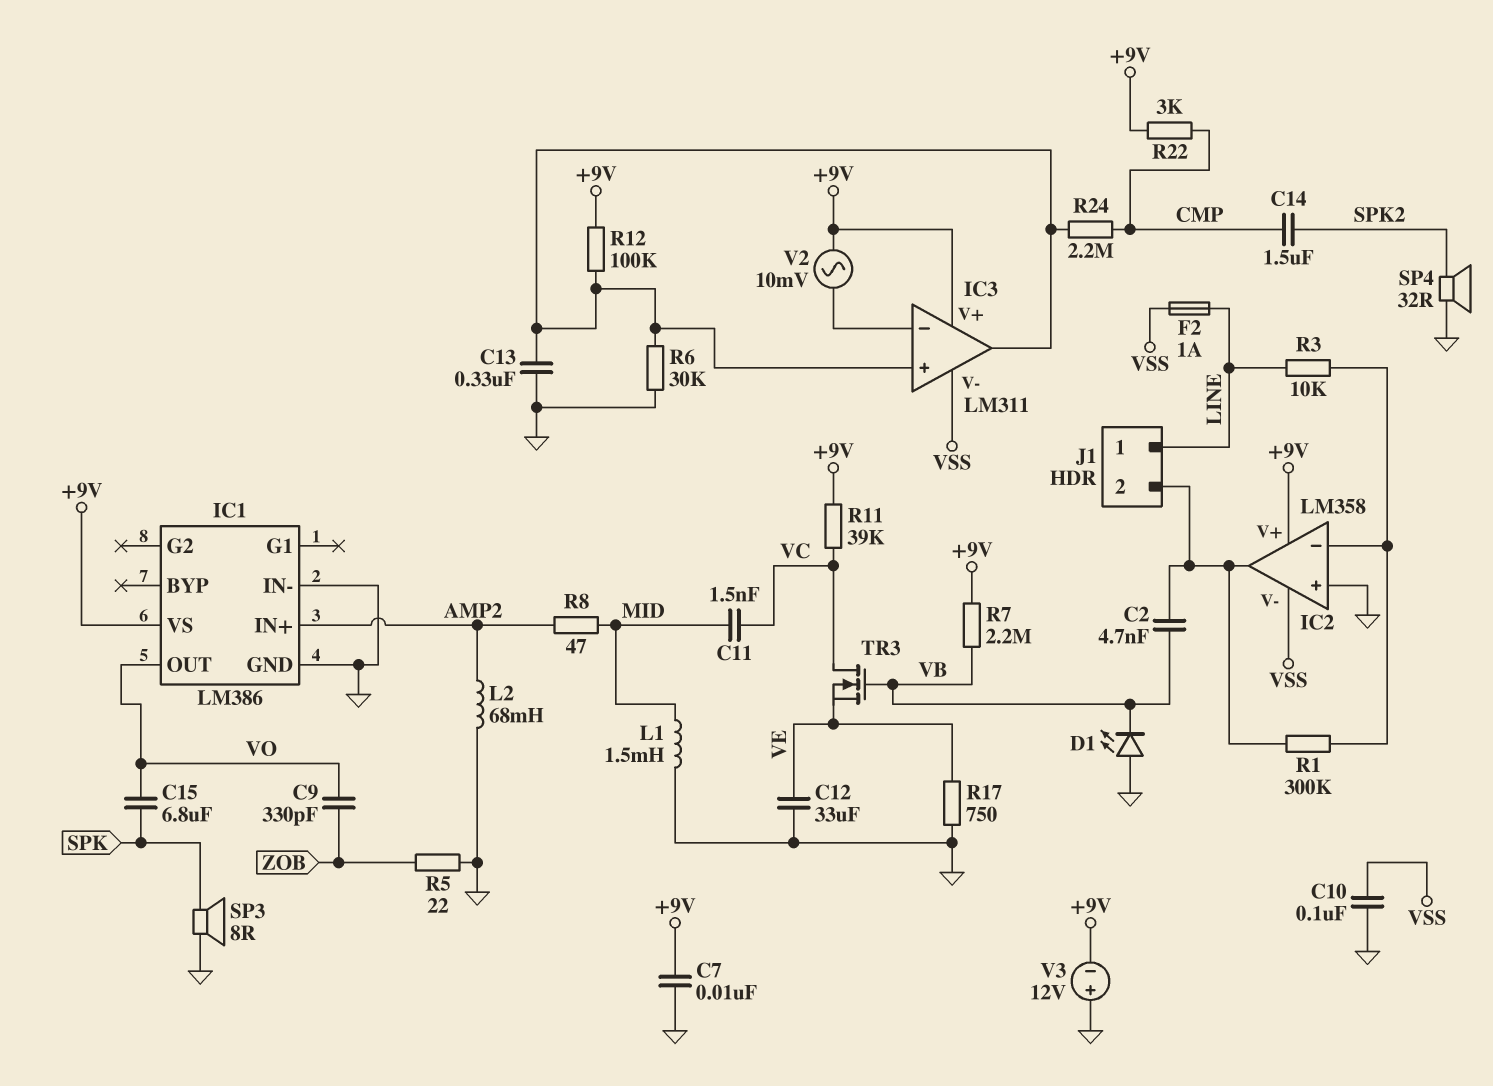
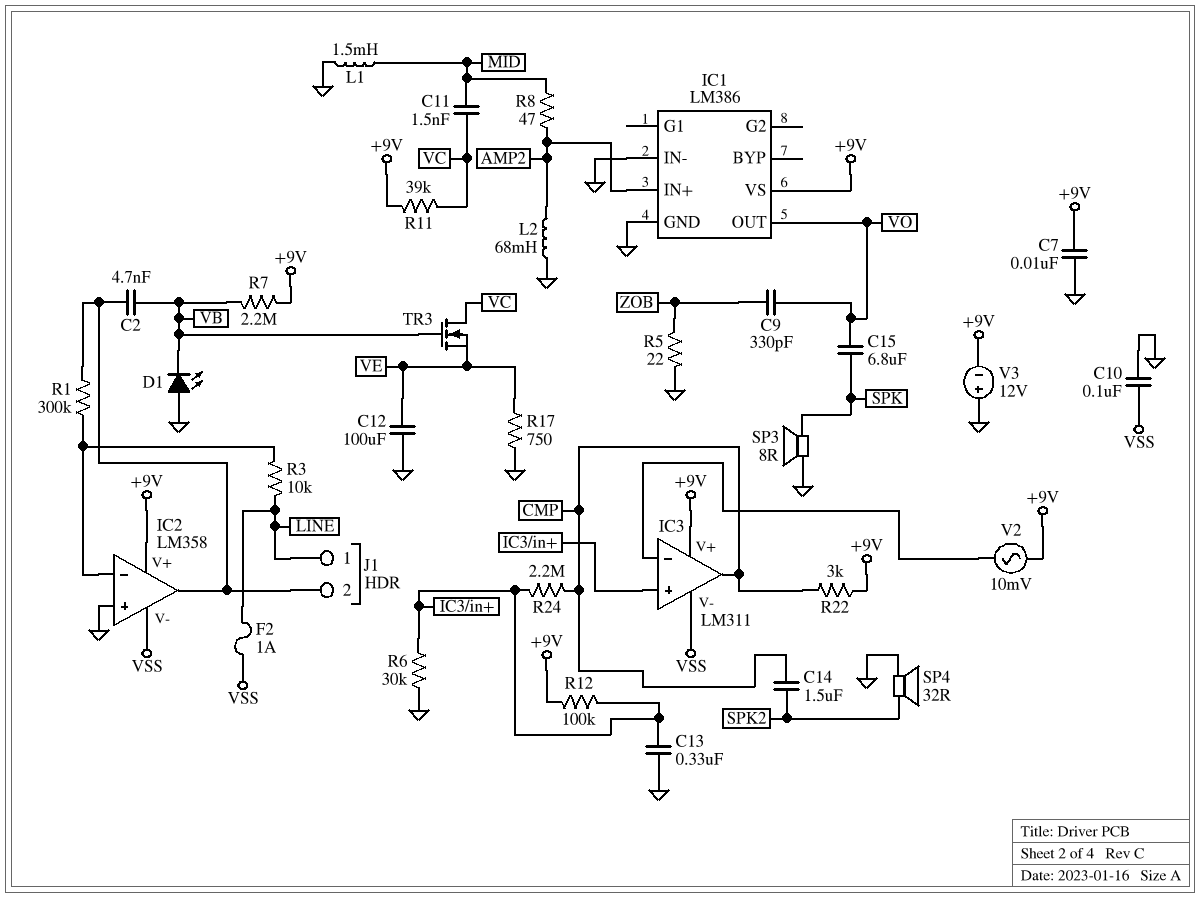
C12: 33uF (GND, VE) -> 100uF (GND, VE)
IC3 pin out: IC3/in+ -> CMP

